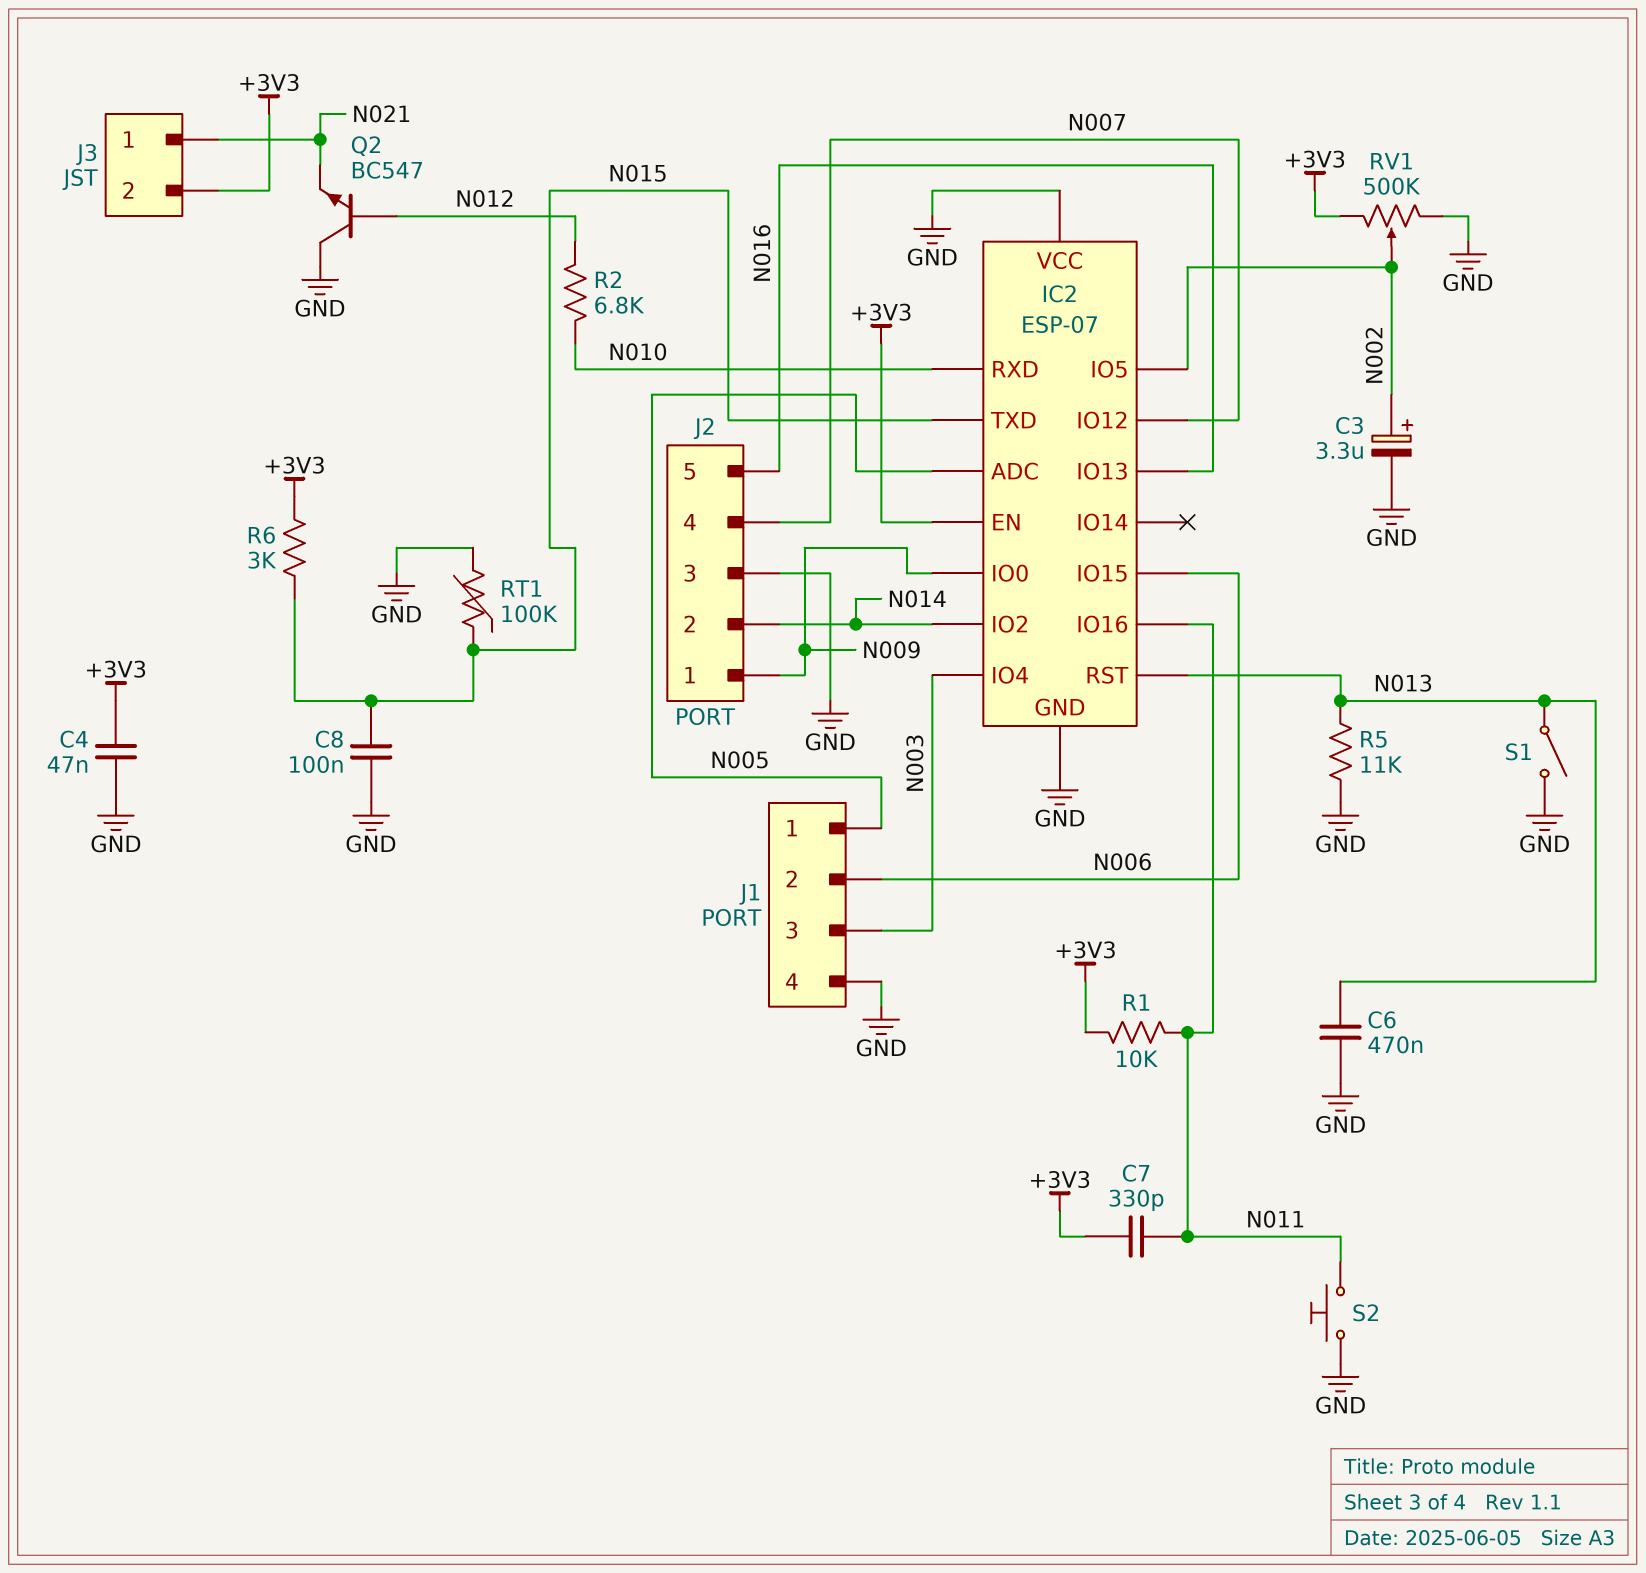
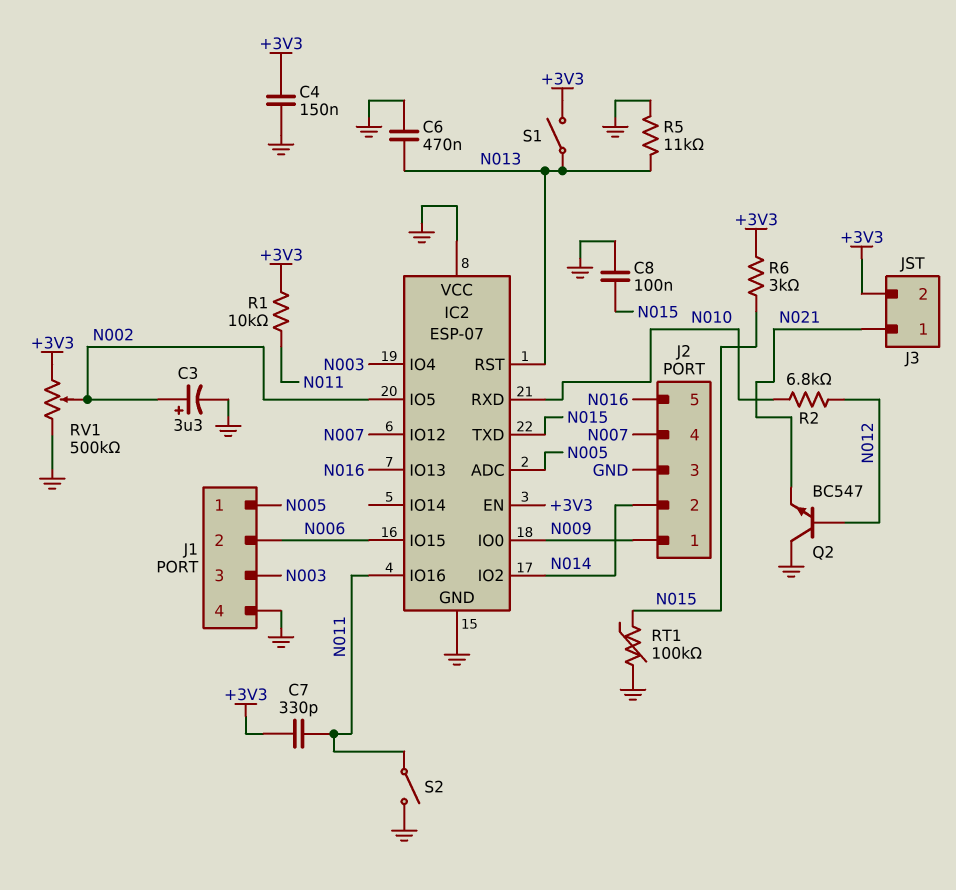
C4: 47nF (+3V3, GND) -> 150nF (+3V3, GND)
S1: switch (GND, N013) -> switch (+3V3, N013)
S2: button (GND, N011) -> switch (GND, N011)

